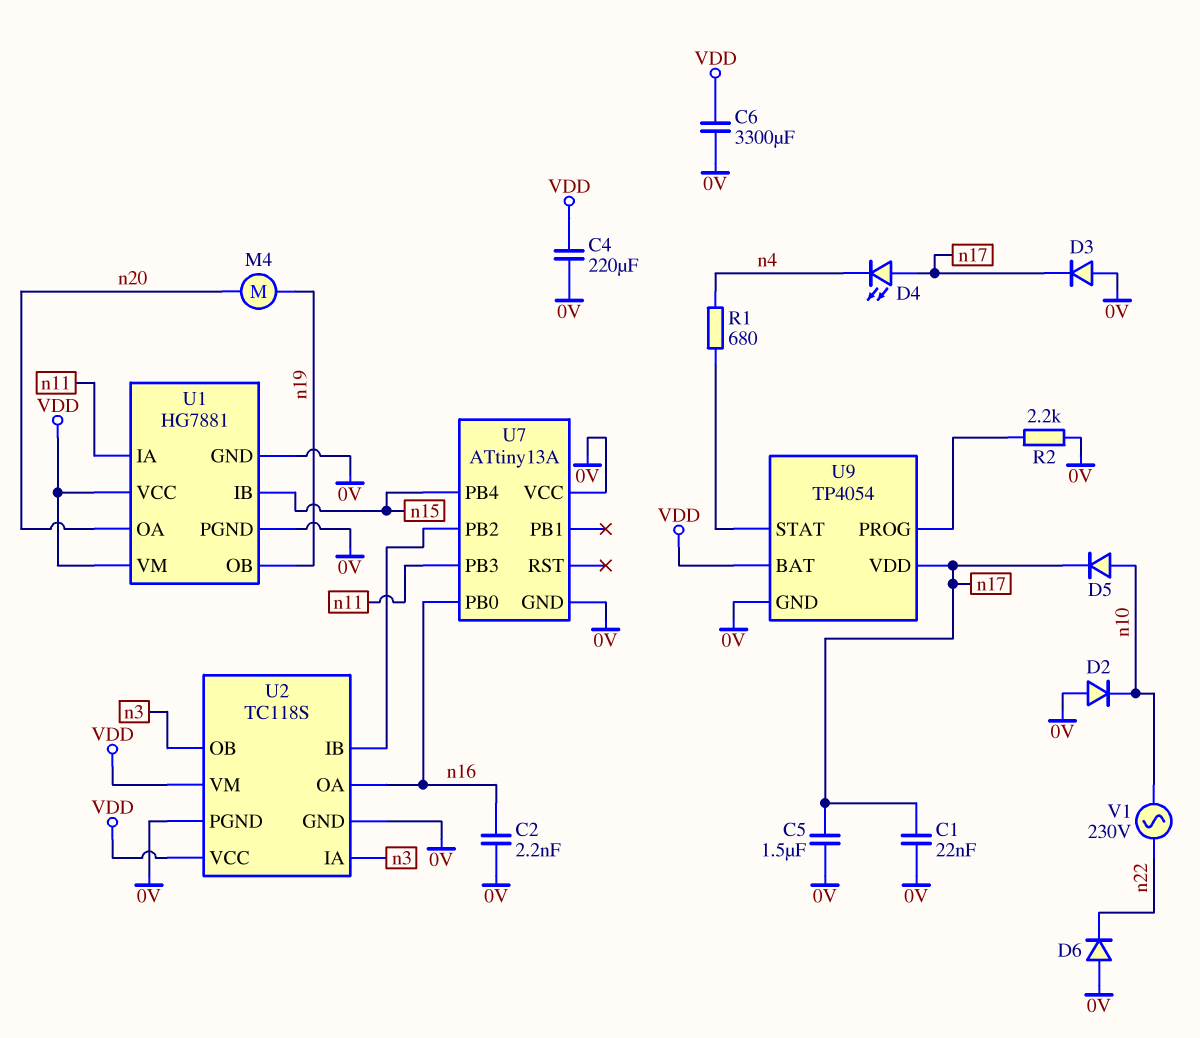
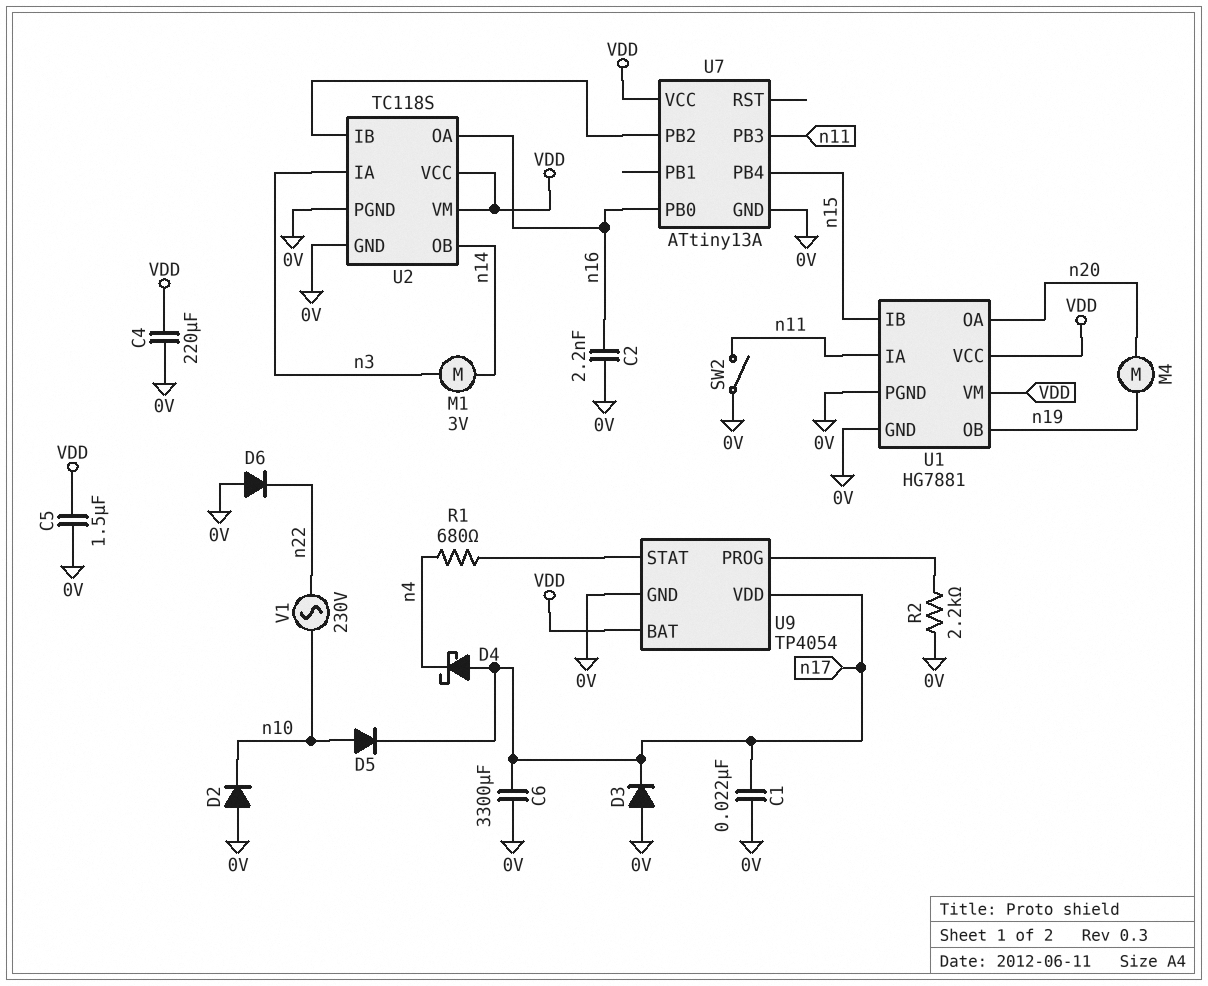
C5: 1.5uF (0V, n17) -> 1.5uF (0V, VDD)
C6: 3300uF (0V, VDD) -> 3300uF (0V, n17)
D4: LED (A n17, K n4) -> schottky (A n17, K n4)
M1: none -> motor 3V (n3, n14)
SW2: none -> switch (0V, n11)
U2 pin OB: n3 -> n14
U7 pin VCC: 0V -> VDD

